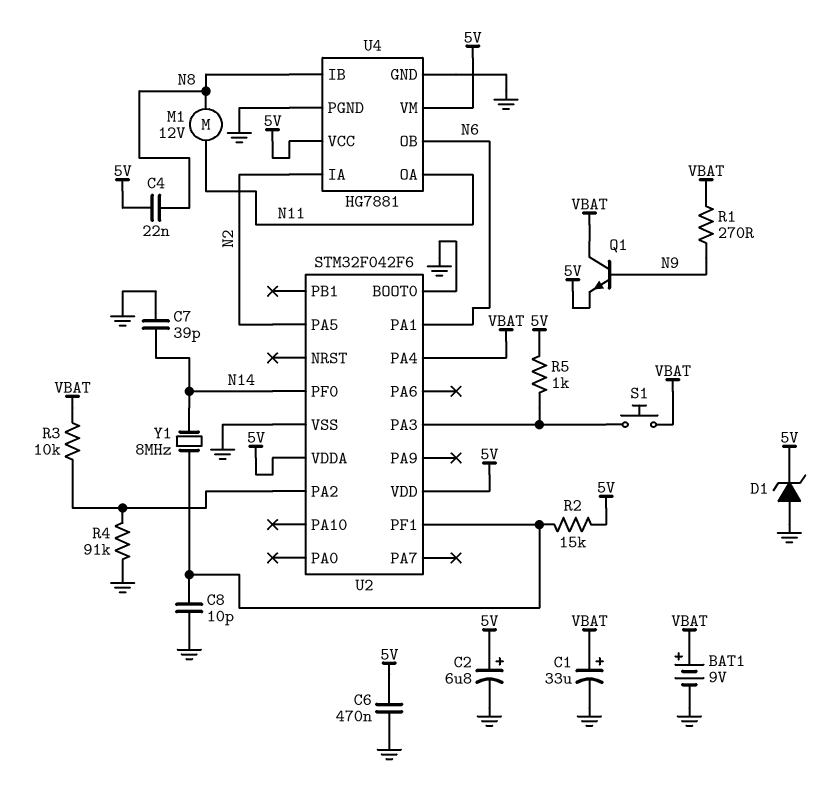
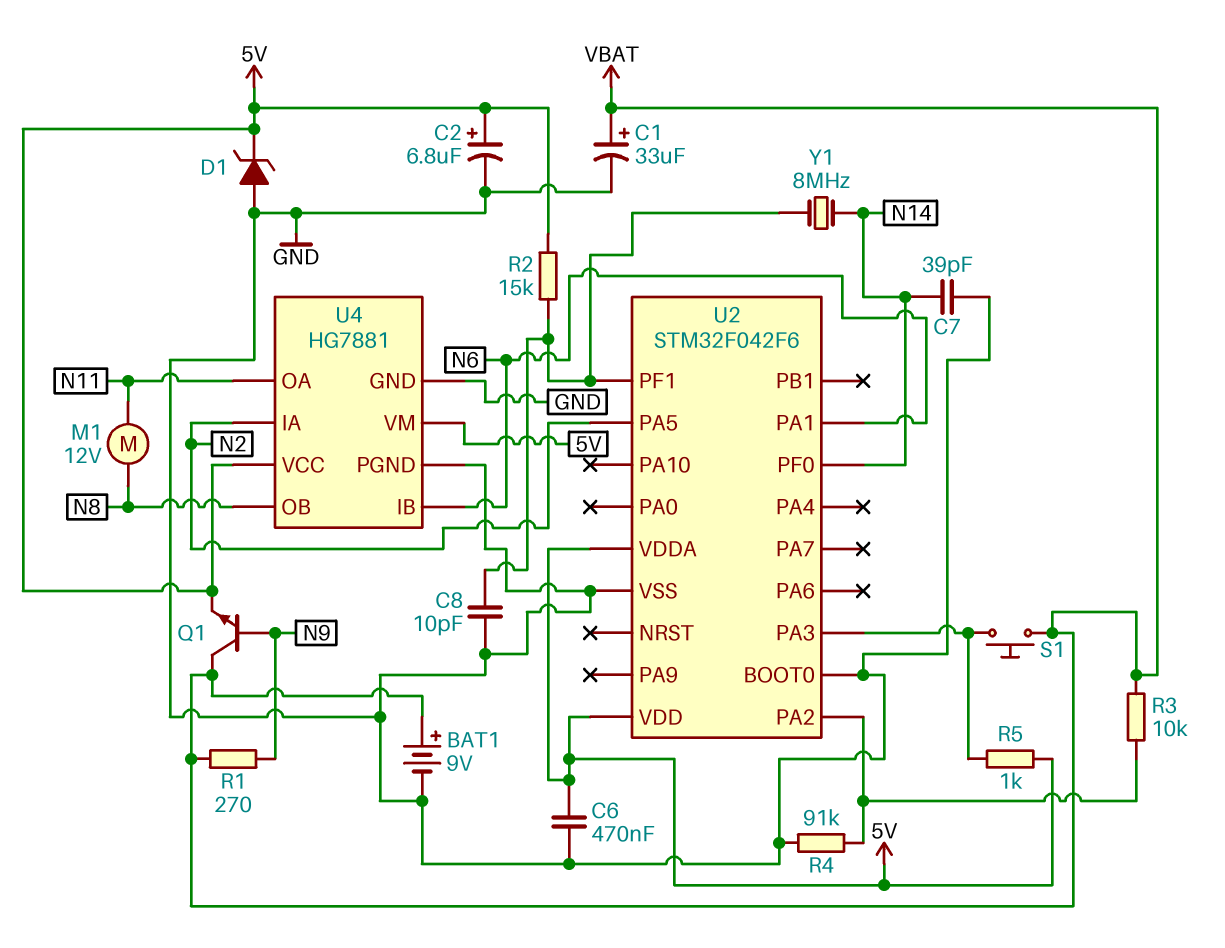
C4: 22nF (5V, N8) -> none
U2 pin PA4: VBAT -> none
U4 pin IB: N8 -> N6
U4 pin OB: N6 -> N8

